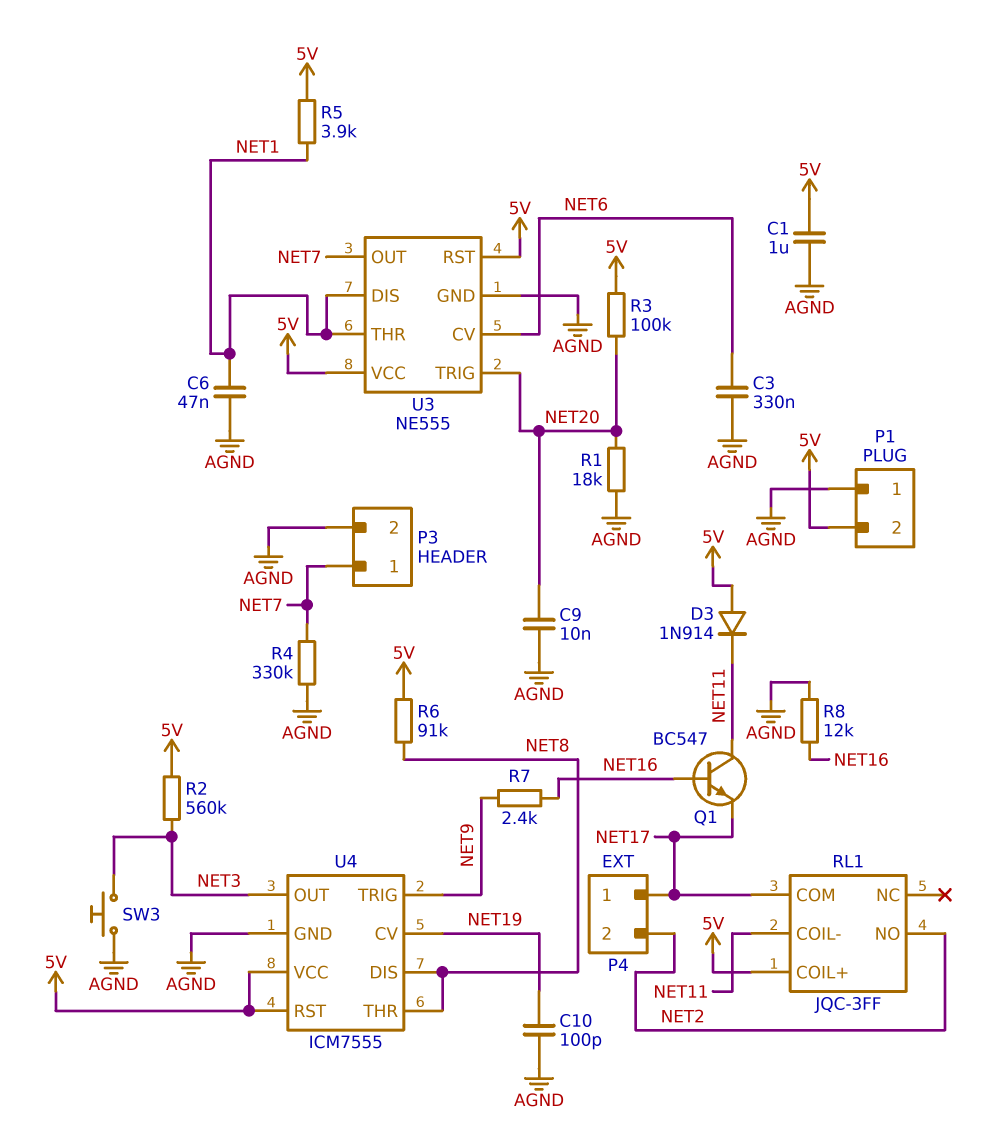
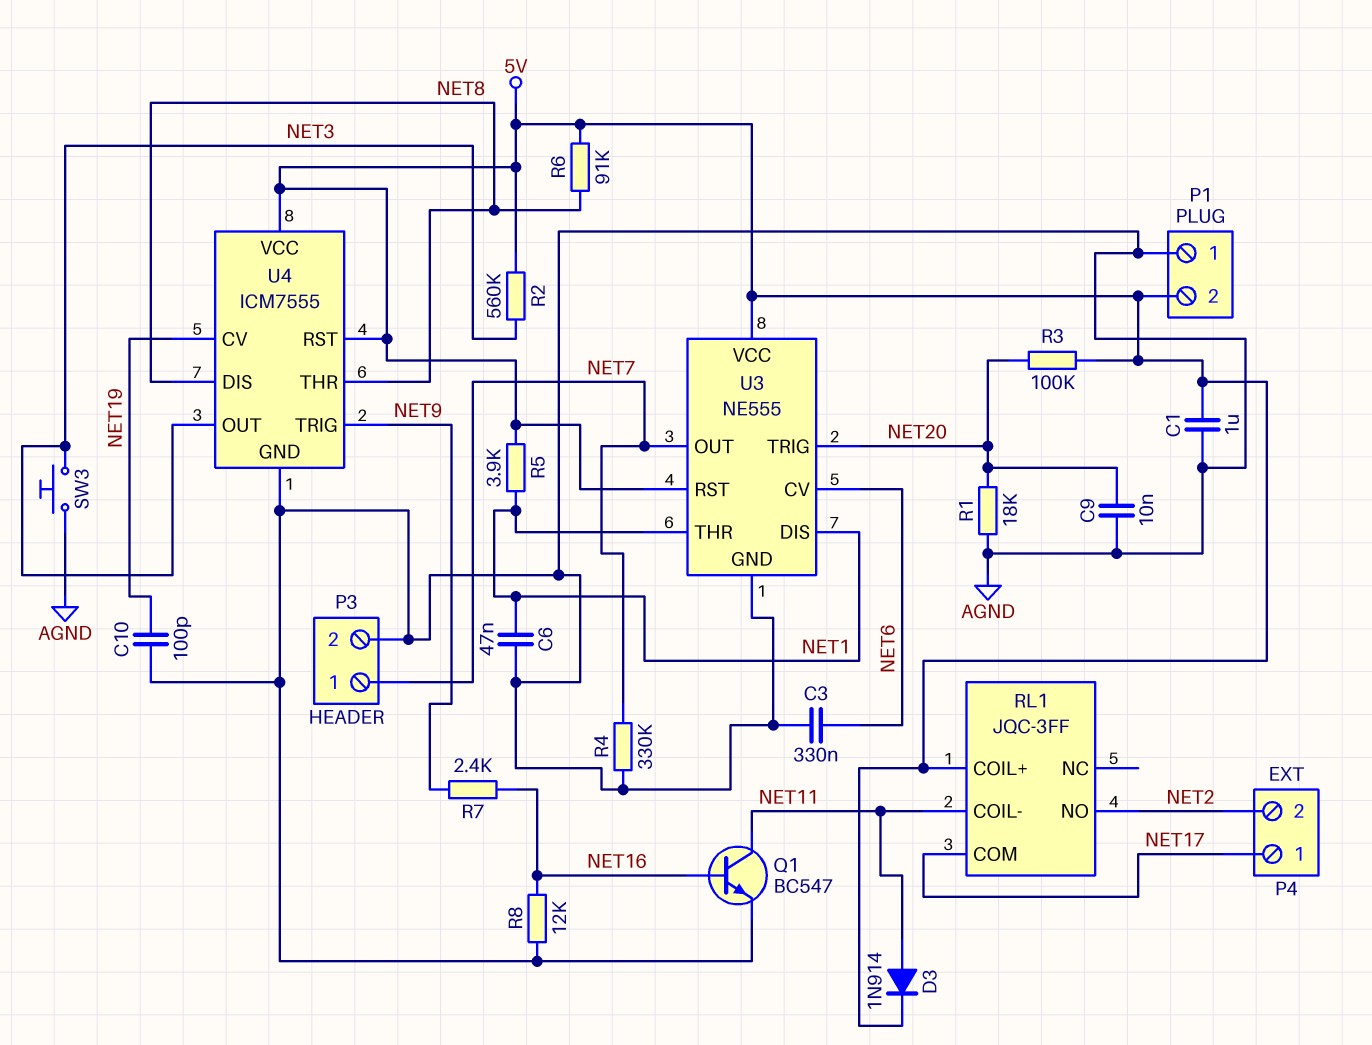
D3: diode 1N914 (A 5V, K NET11) -> diode 1N914 (A NET11, K 5V)
Q1: NPN BC547 (B NET16, C NET11, E NET17) -> NPN BC547 (B NET16, C NET11, E AGND)

